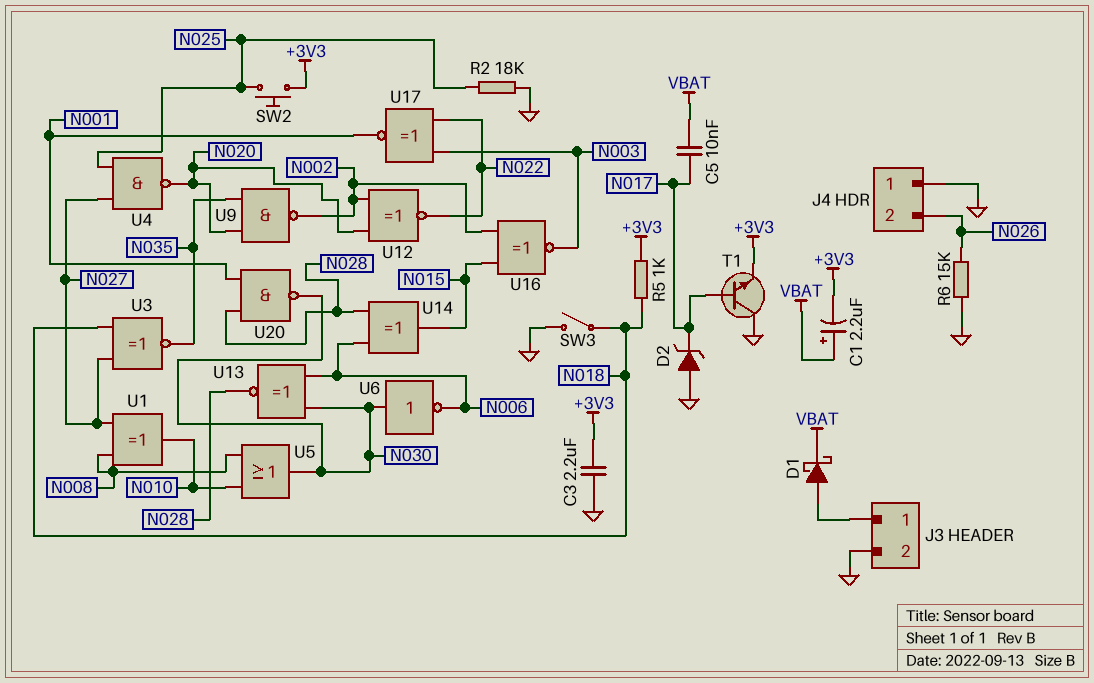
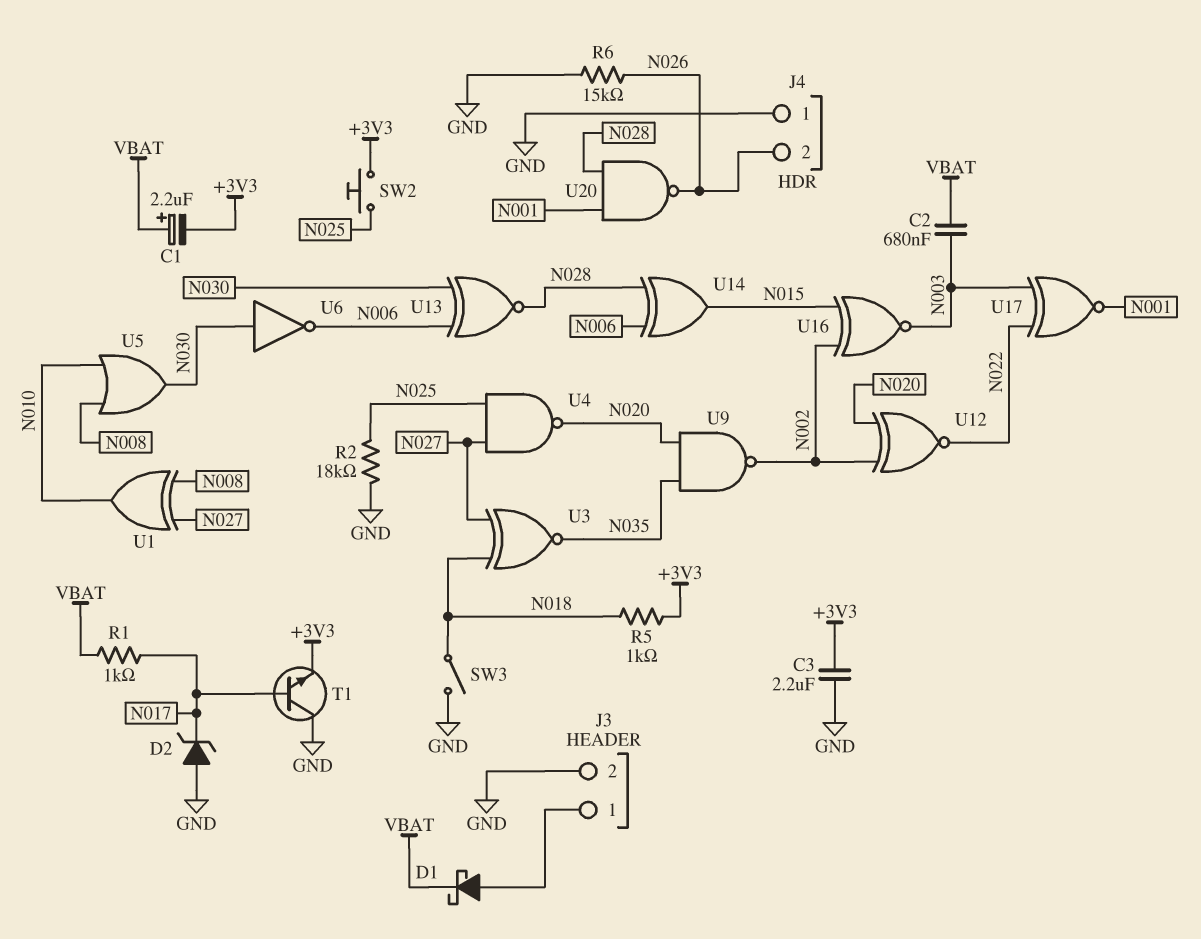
C2: none -> 680nF (N003, VBAT)
C5: 10nF (N017, VBAT) -> none
R1: none -> 1k (N017, VBAT)
U20: NAND (in N001, in N028, out N030) -> NAND (in N001, in N028, out N026)

